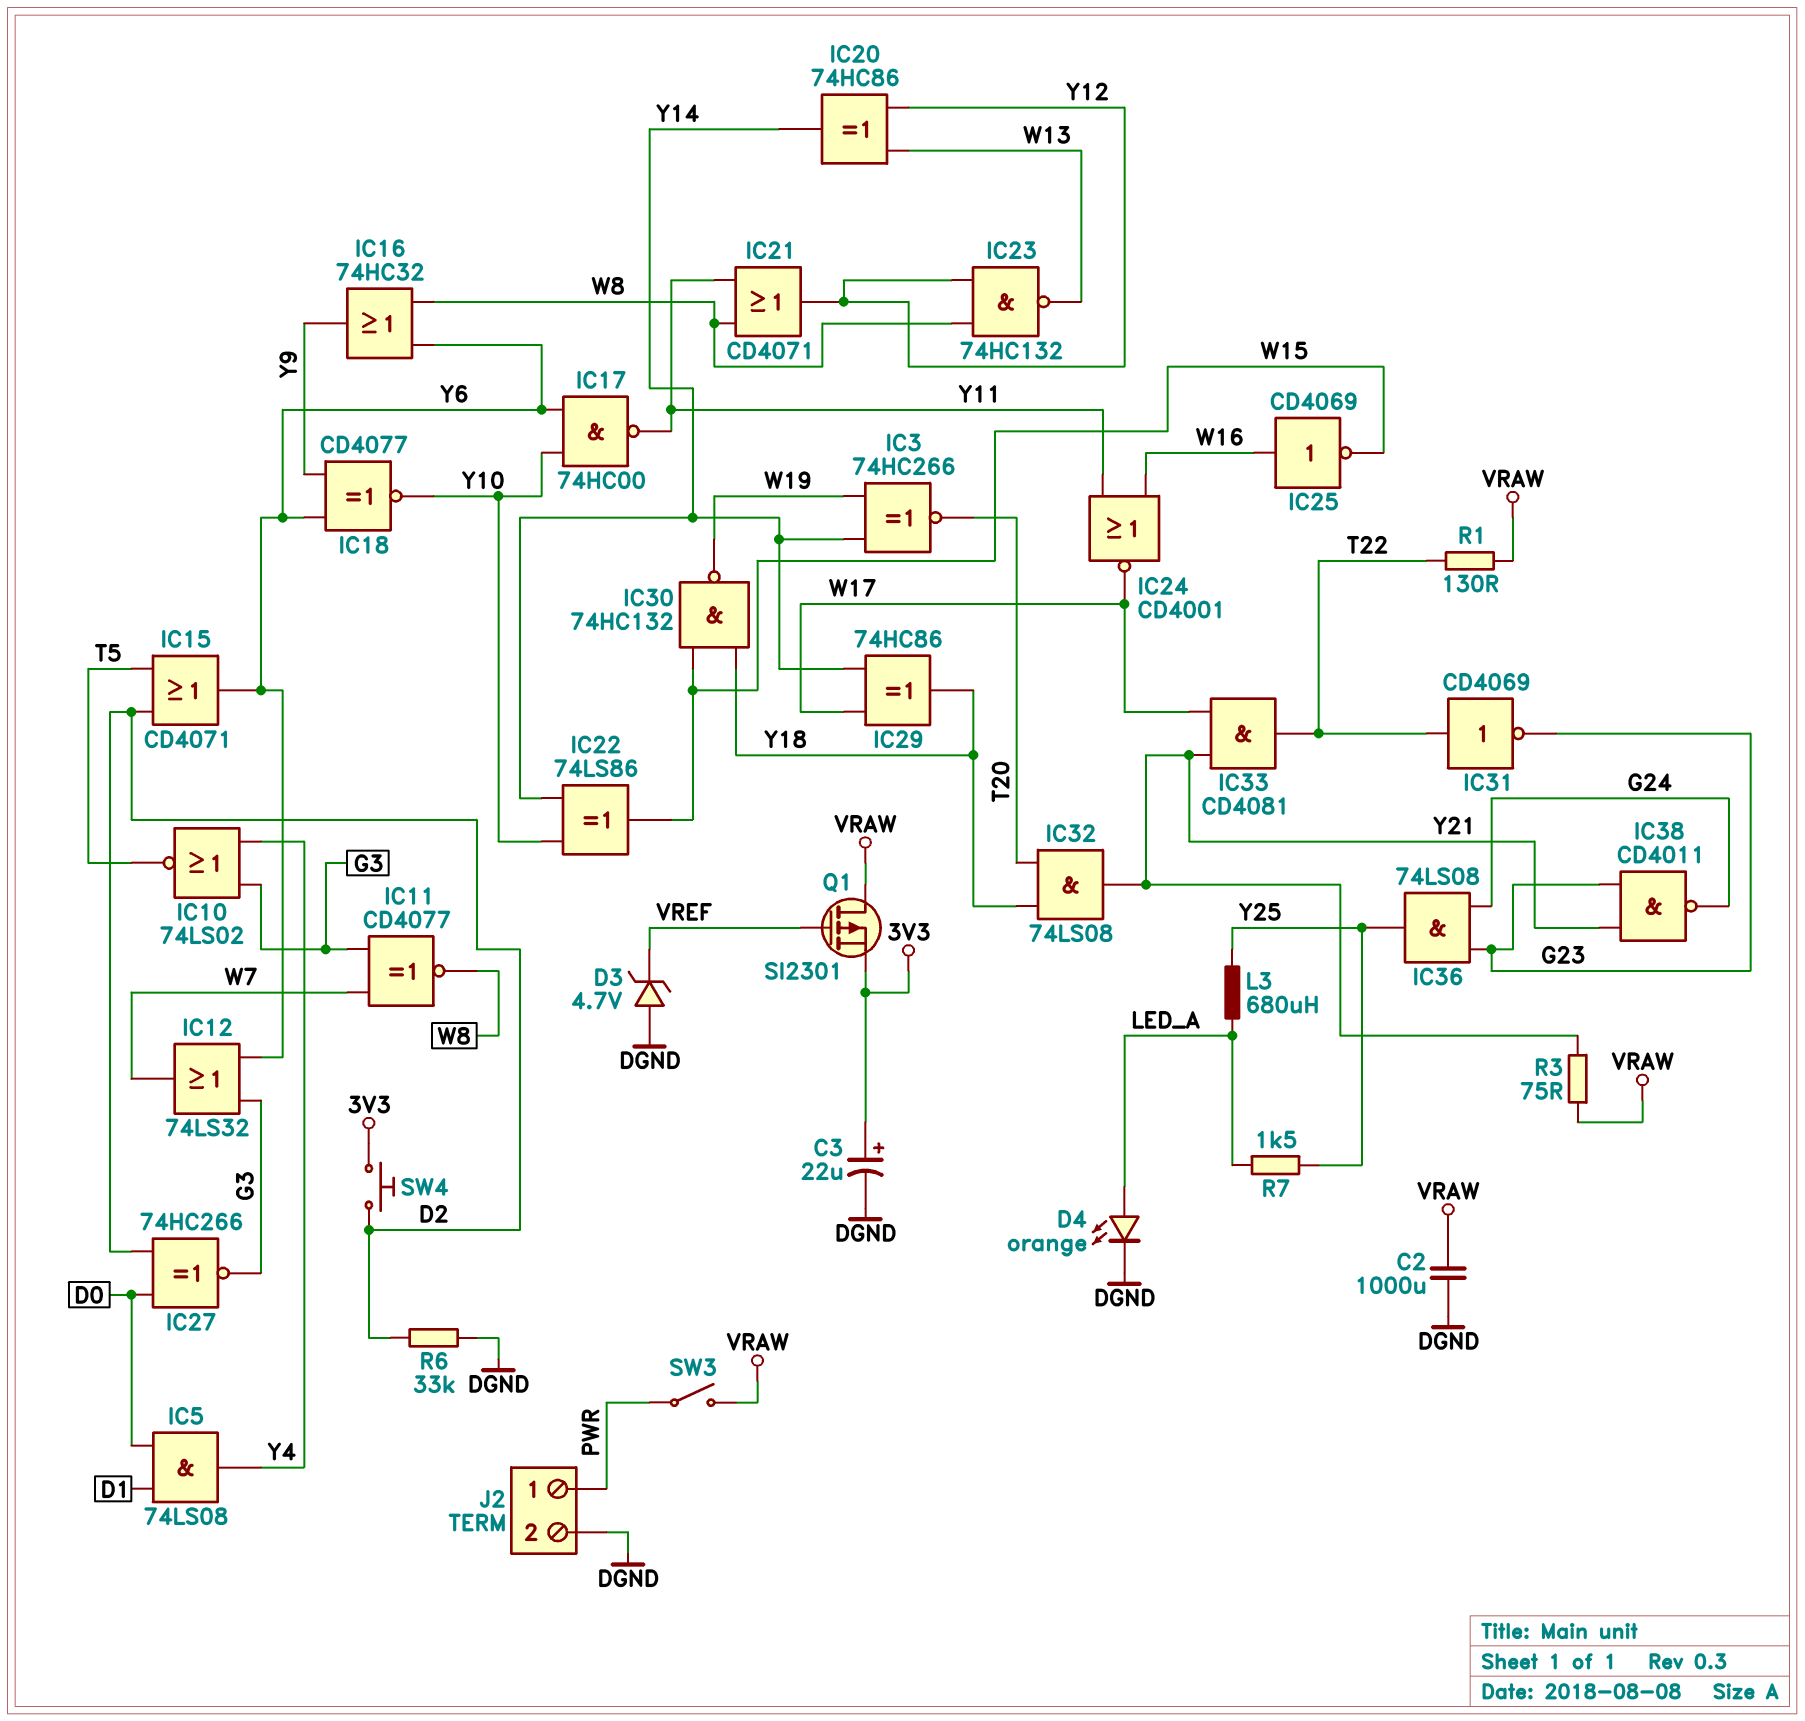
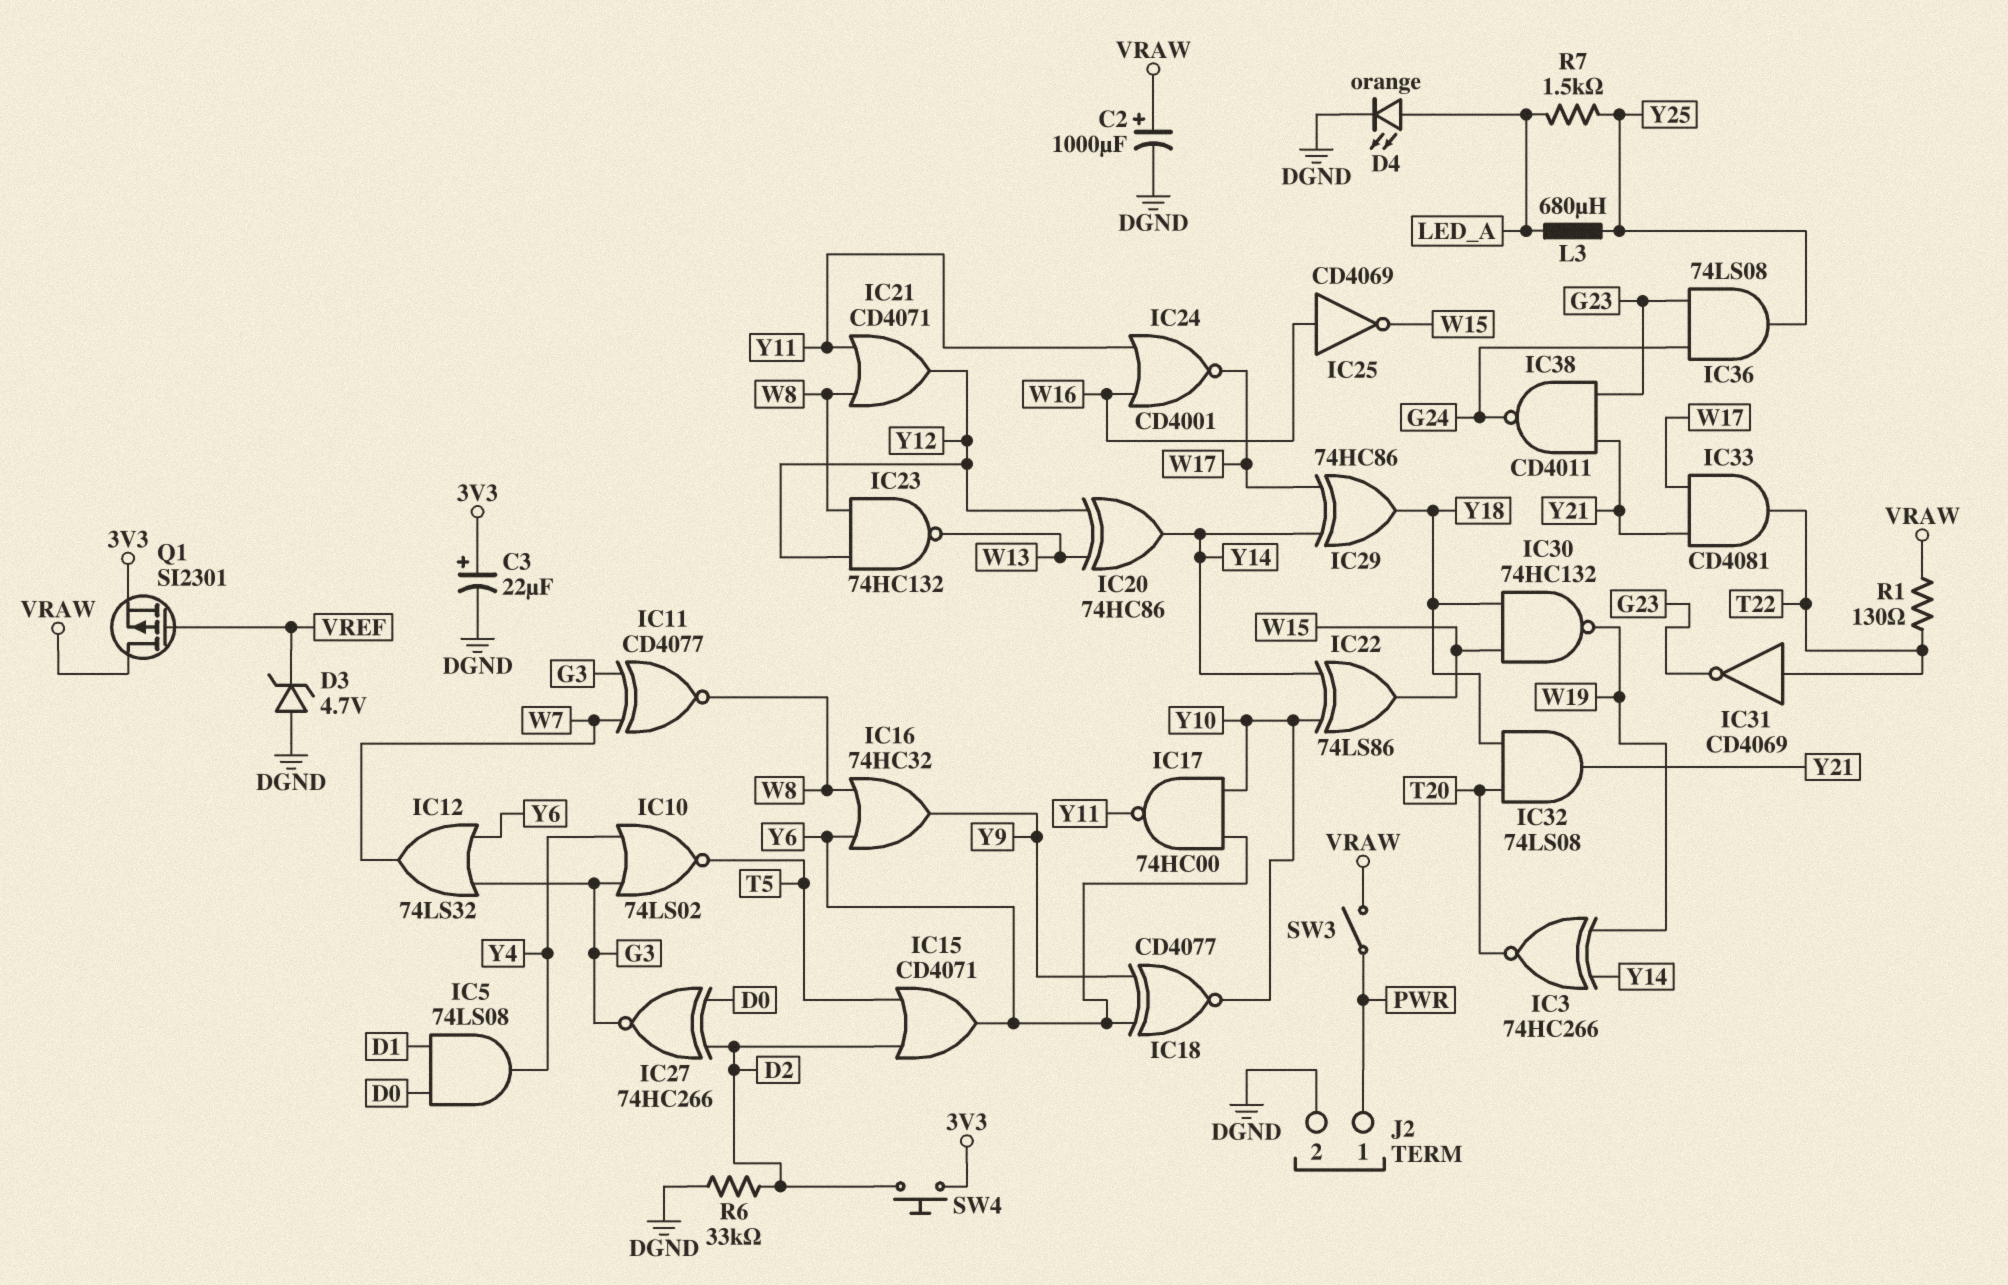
C2: 1000uF (DGND, VRAW) -> 1000uF (plus VRAW, minus DGND)
R3: 75 (VRAW, Y21) -> none

